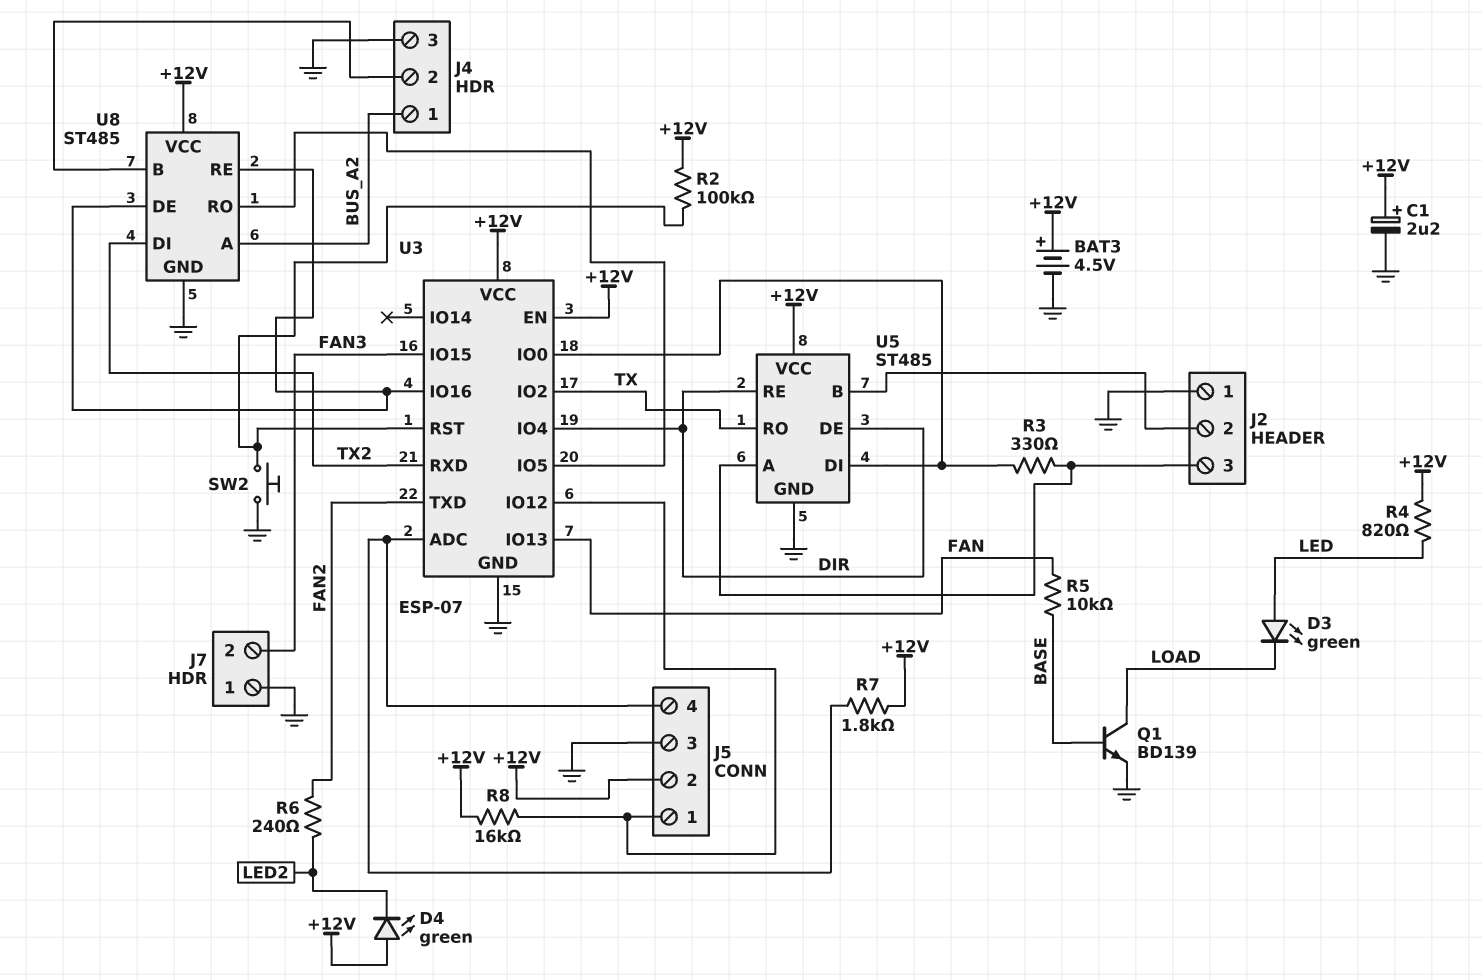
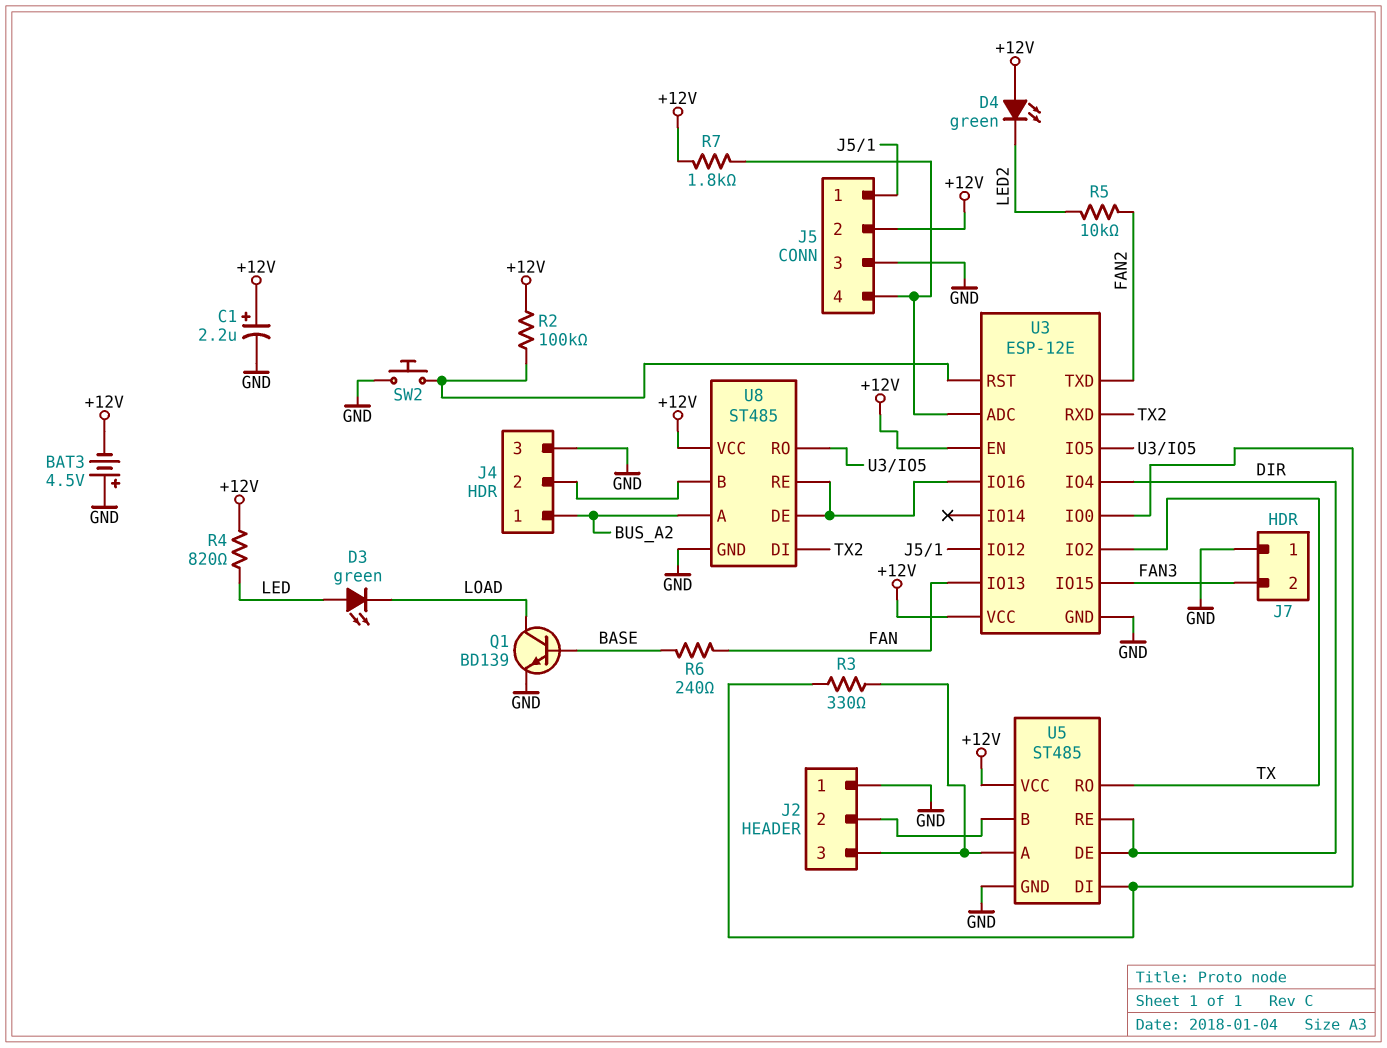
BAT3: 4.5V (plus +12V, minus GND) -> 4.5V (plus GND, minus +12V)
R5: 10k (BASE, FAN) -> 10k (FAN2, LED2)
R6: 240 (FAN2, LED2) -> 240 (BASE, FAN)
R8: 16k (+12V, J5/1) -> none
U3: ESP-07 -> ESP-12E

